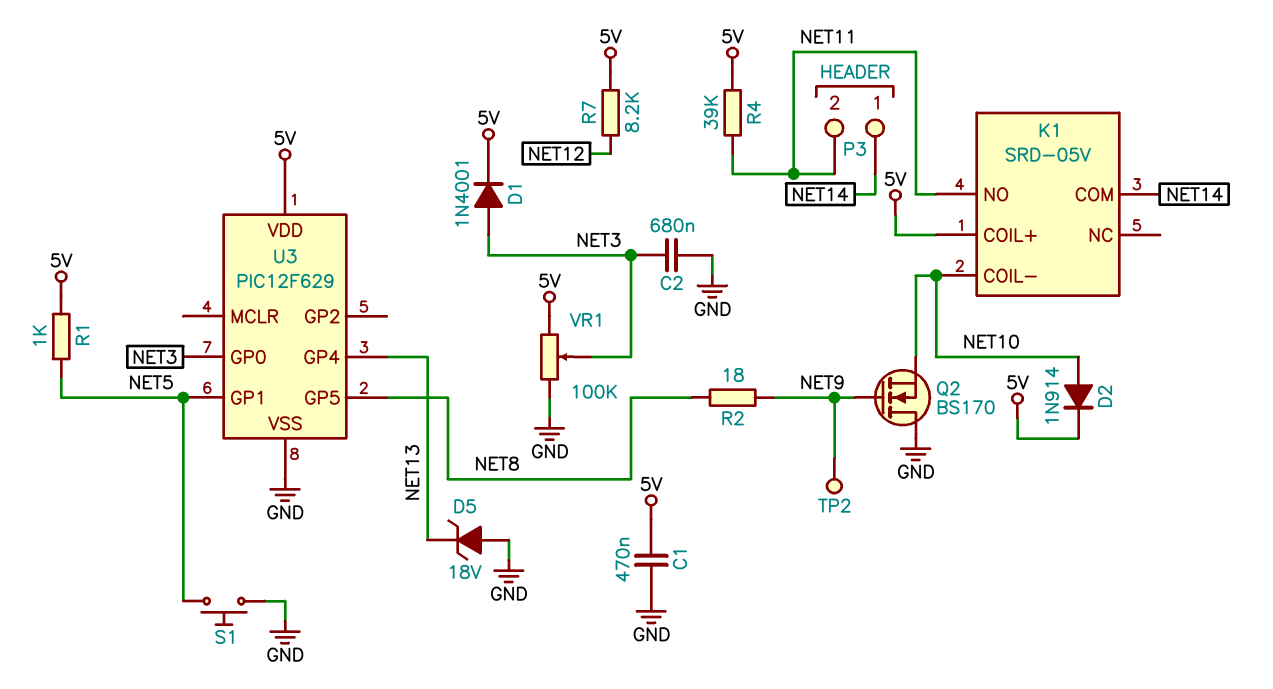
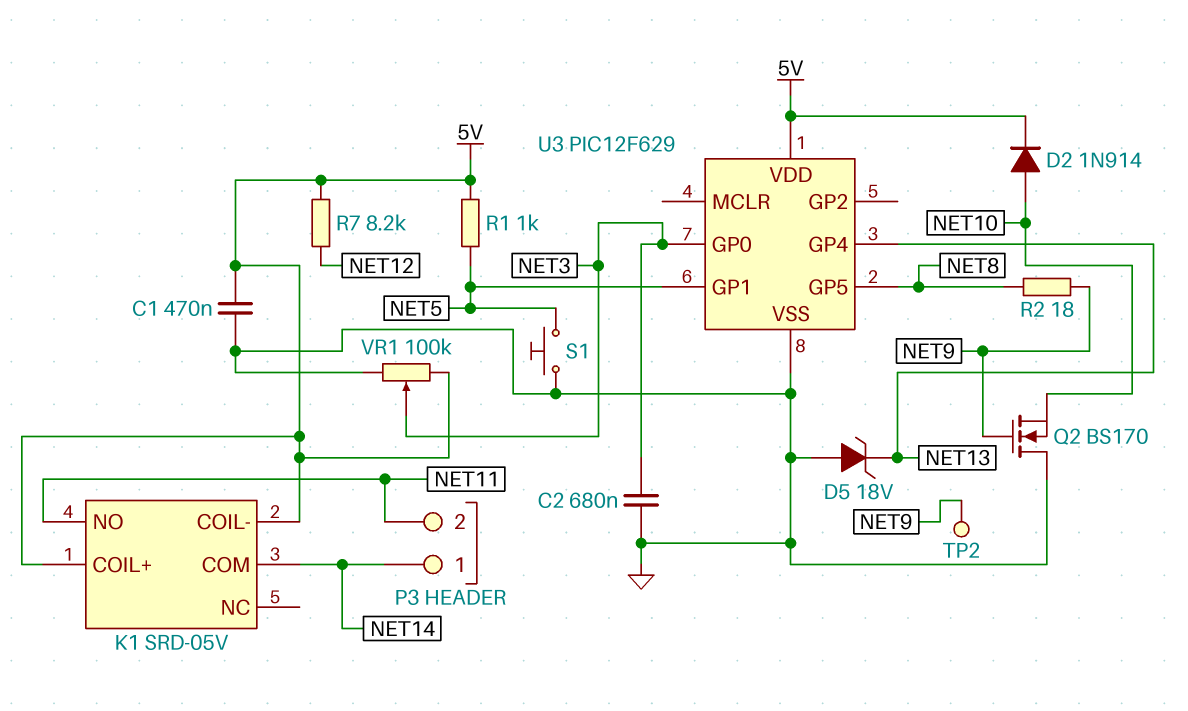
D1: diode 1N4001 (A NET3, K 5V) -> none
K1 pin COIL-: NET10 -> 5V
R4: 39k (5V, NET11) -> none

